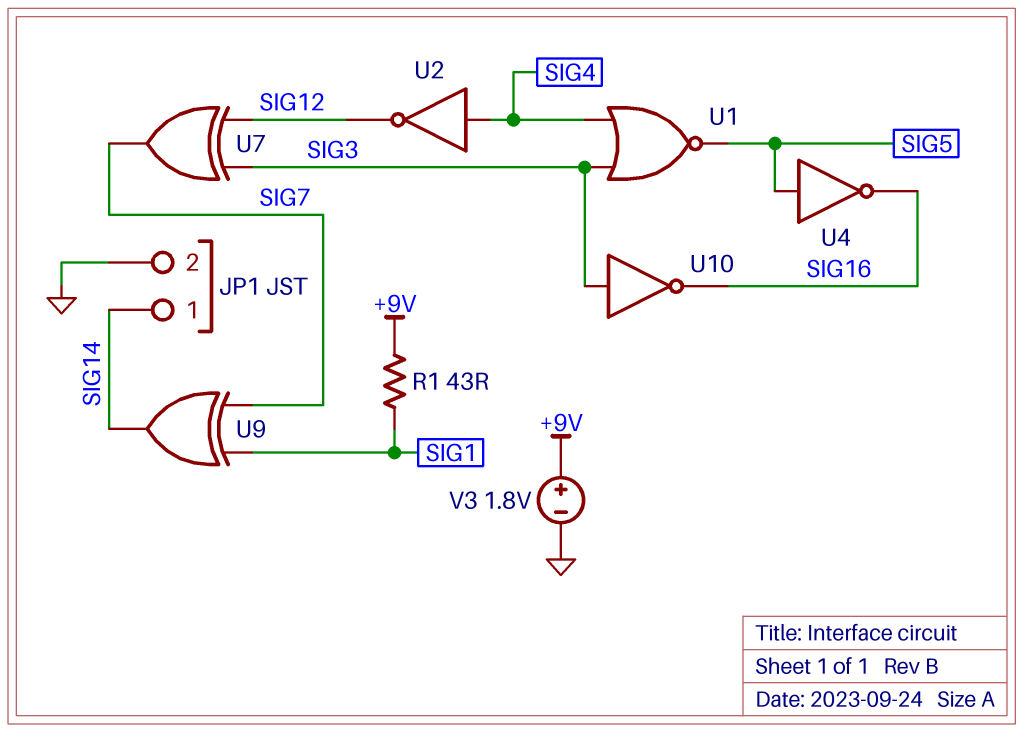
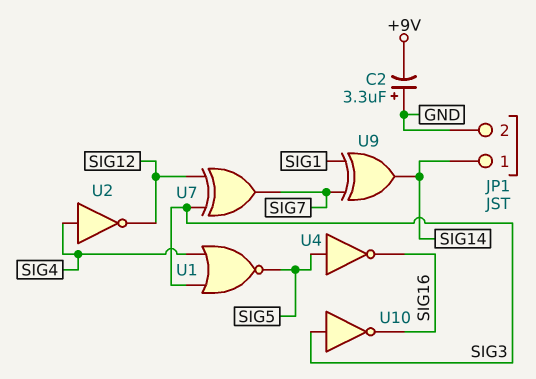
C2: none -> 3.3uF (plus GND, minus +9V)
R1: 43 (+9V, SIG1) -> none
V3: 1.8V (plus +9V, minus GND) -> none

